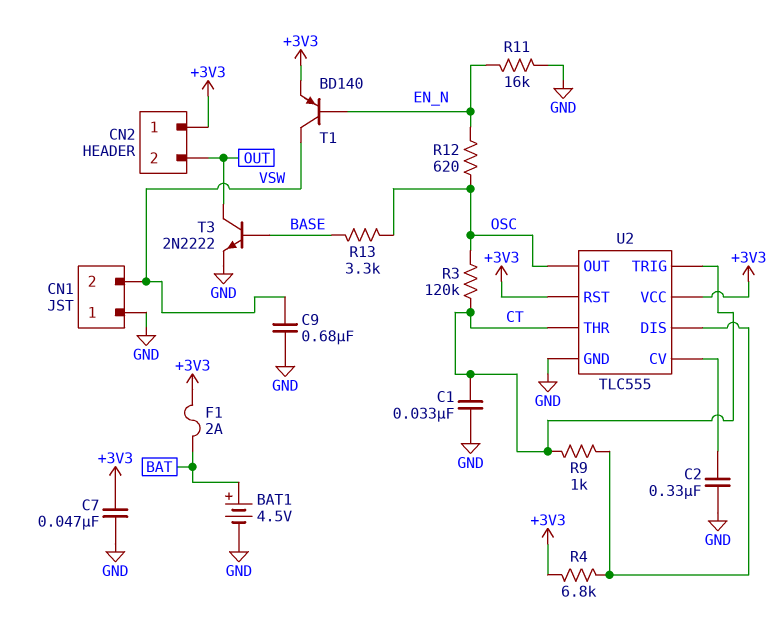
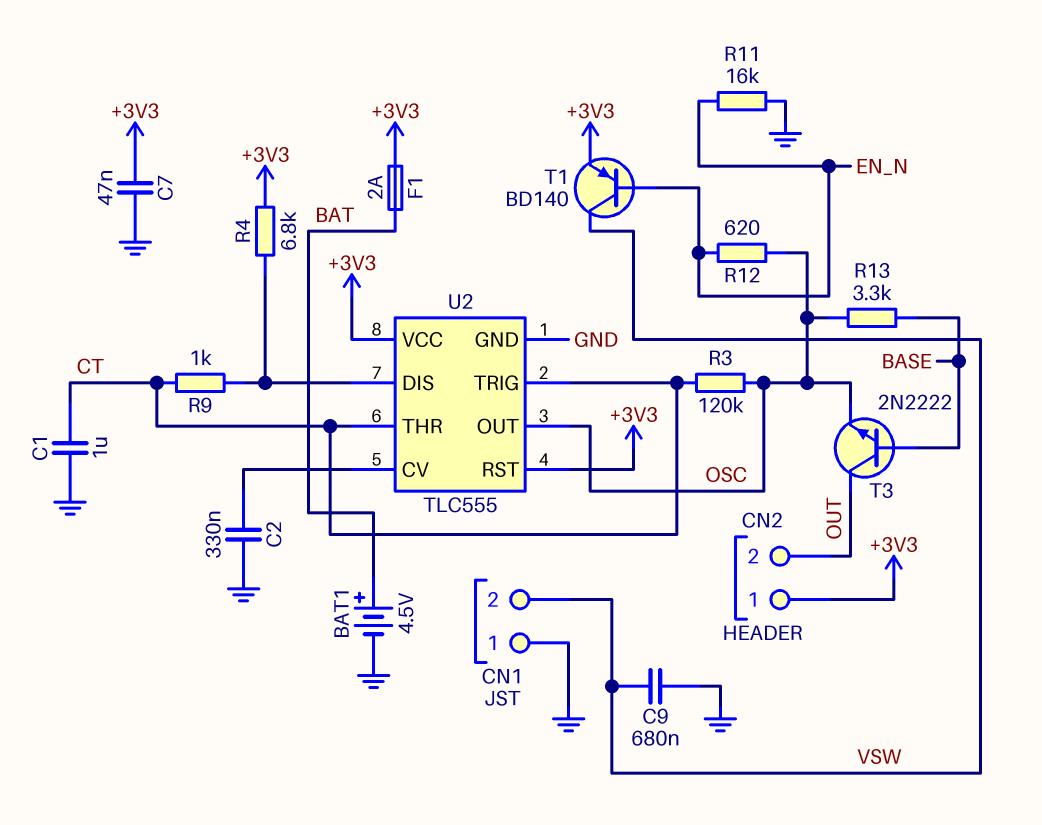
C1: 33nF (CT, GND) -> 1uF (CT, GND)
T3: NPN 2N2222 (B BASE, C OUT, E GND) -> NPN 2N2222 (B BASE, C OUT, E OSC)

